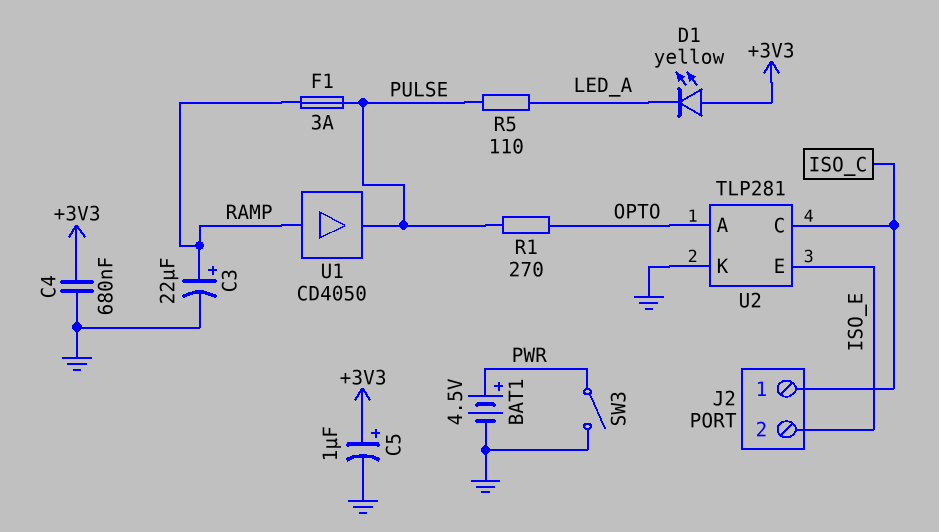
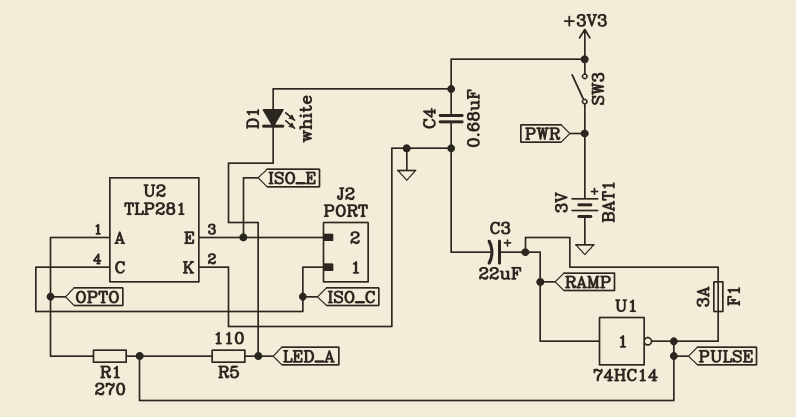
BAT1: 4.5V (plus PWR, minus GND) -> 3V (plus PWR, minus GND)
C5: 1uF (plus +3V3, minus GND) -> none
D1: LED yellow (A +3V3, K LED_A) -> LED white (A +3V3, K LED_A)
SW3: switch (GND, PWR) -> switch (+3V3, PWR)
U1: buffer CD4050 (in RAMP, out PULSE) -> NOT 74HC14 (in RAMP, out PULSE)

